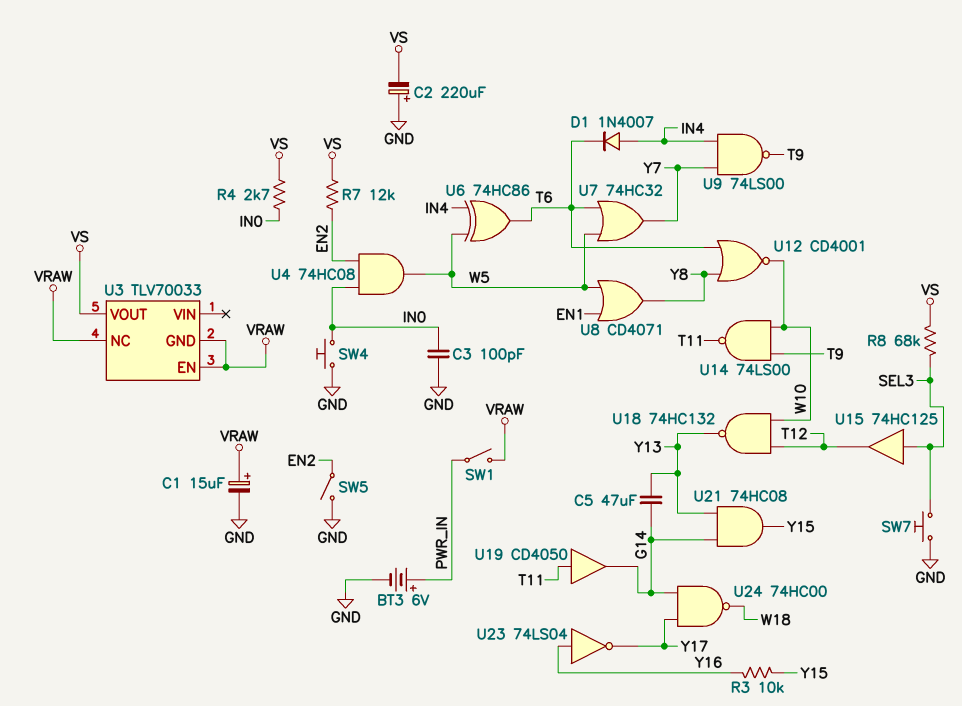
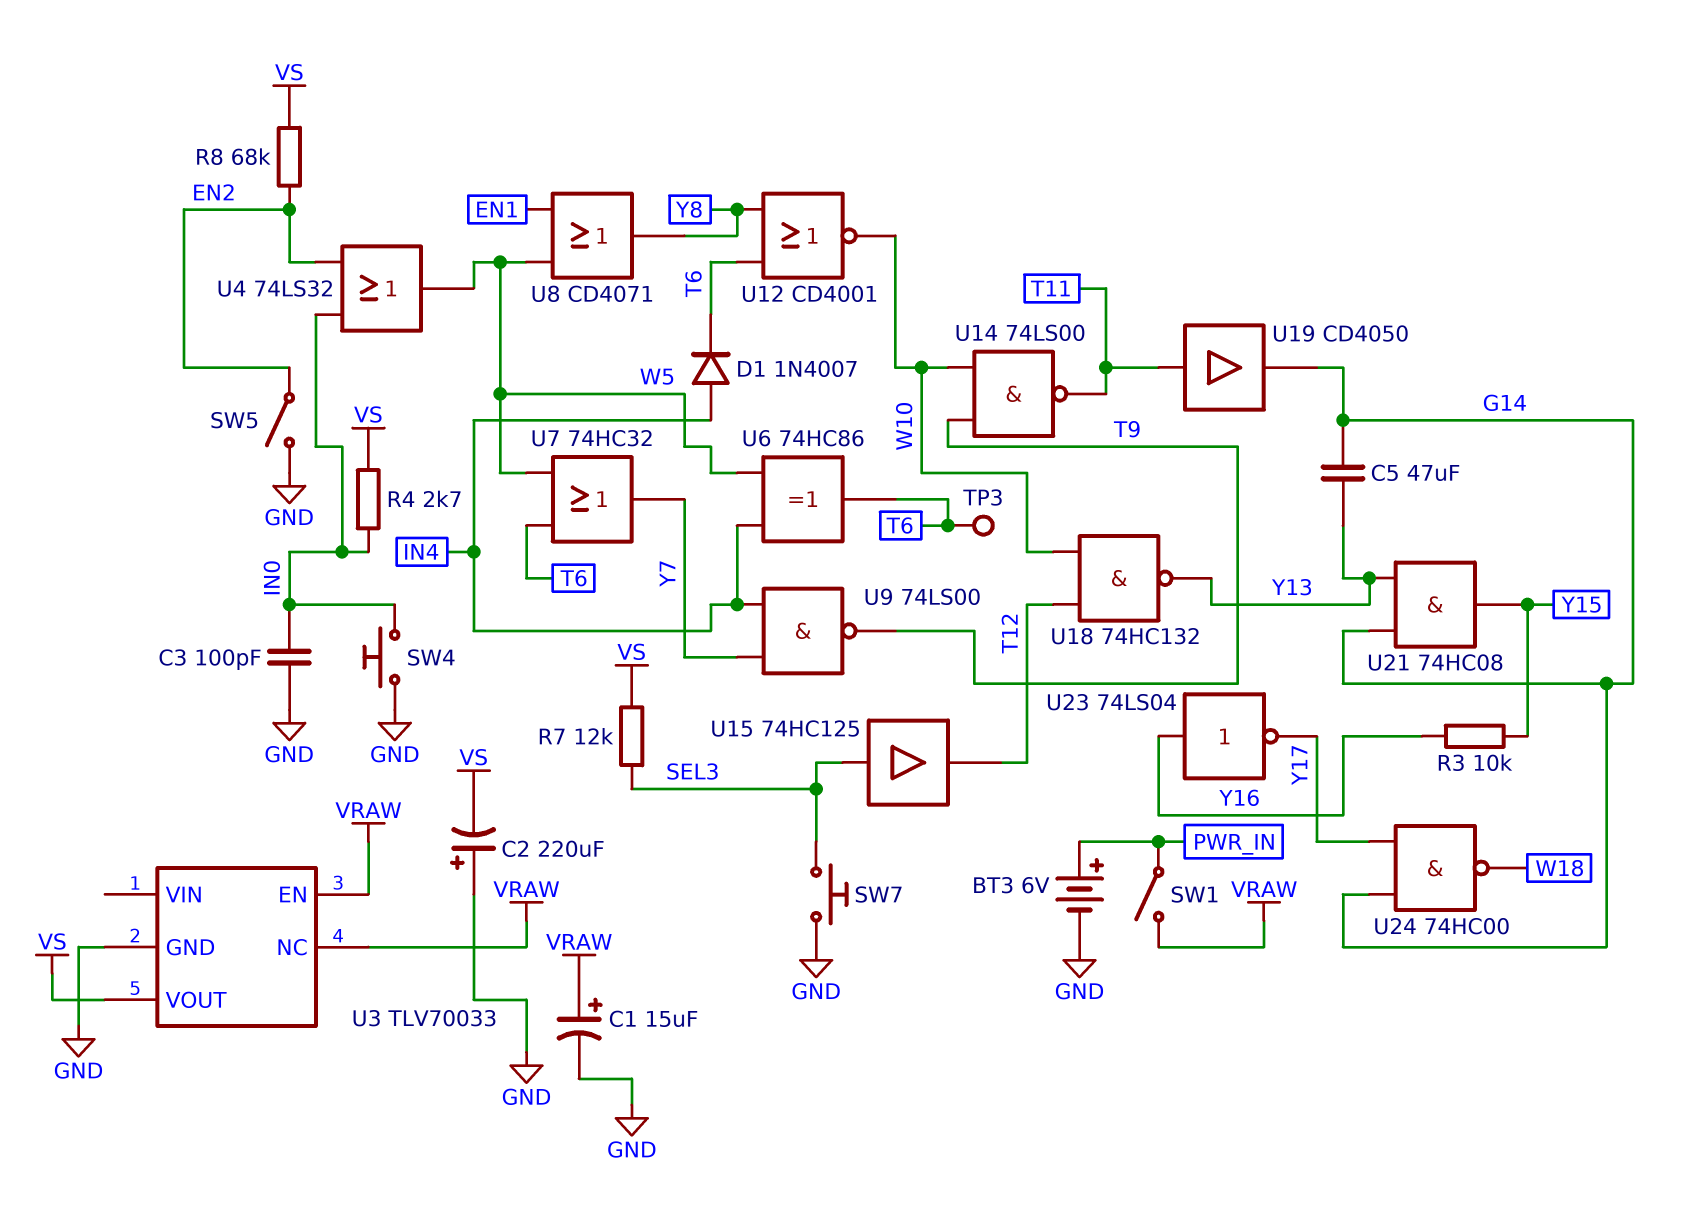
R7: 12k (EN2, VS) -> 12k (SEL3, VS)
R8: 68k (SEL3, VS) -> 68k (EN2, VS)
TP3: none -> test point (T6)
U3 pin GND: VRAW -> GND
U4: AND 74HC08 (in EN2, in IN0, out W5) -> OR 74LS32 (in EN2, in IN0, out W5)

